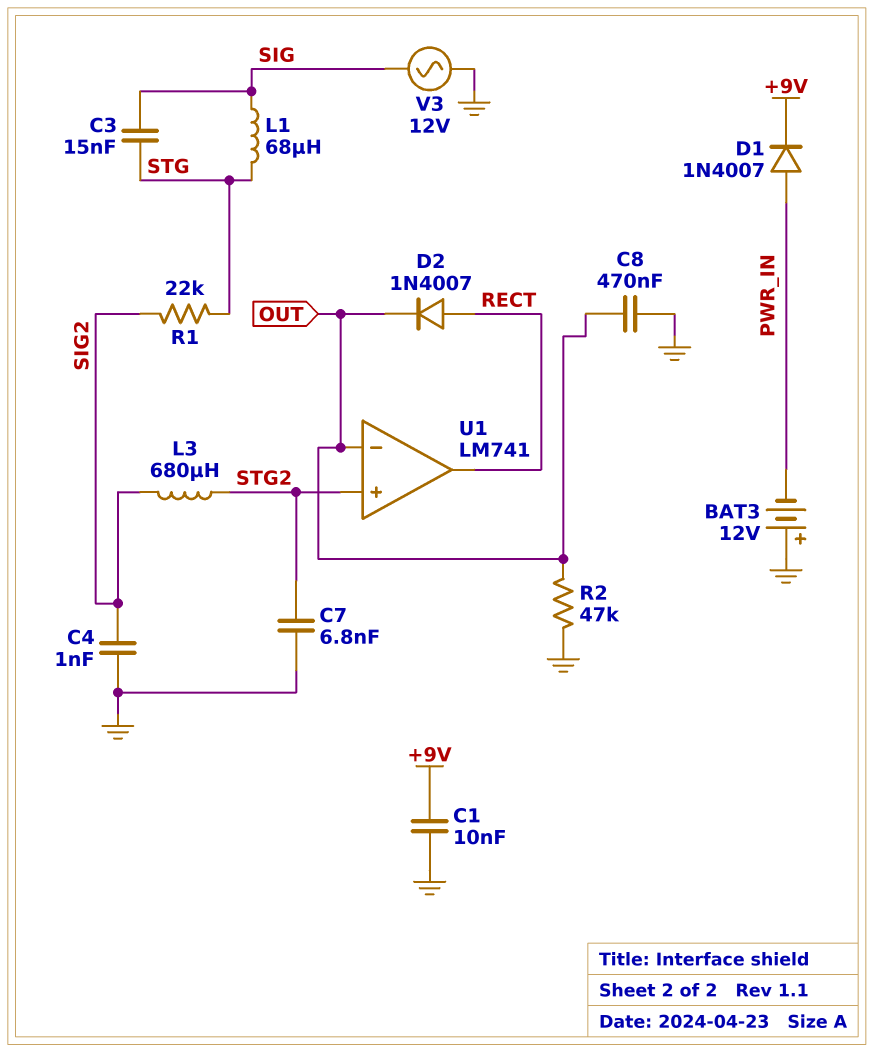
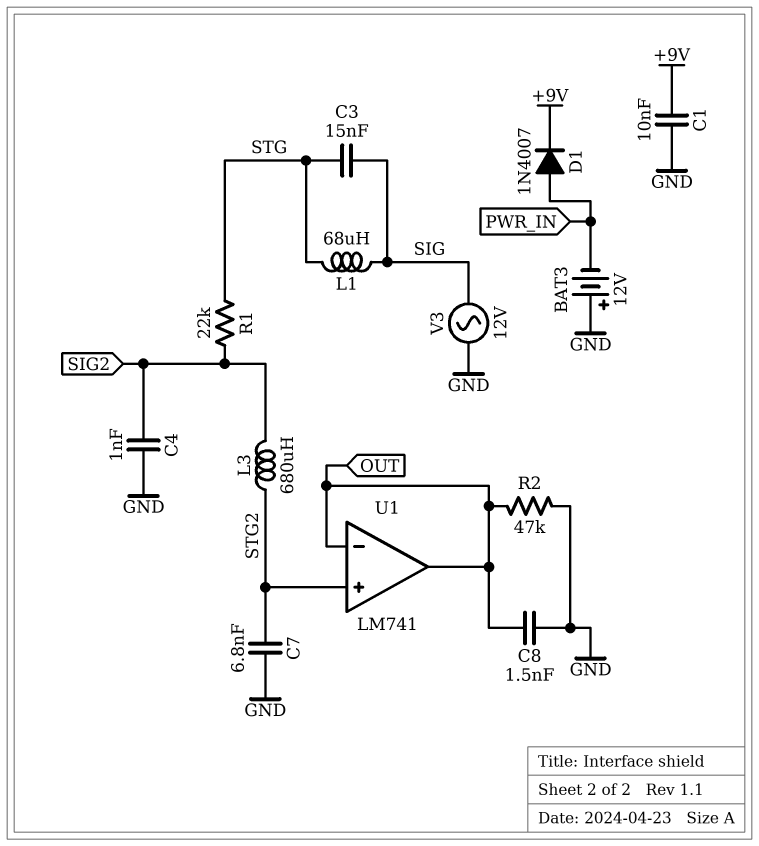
C8: 470nF (GND, OUT) -> 1.5nF (GND, OUT)
D2: diode 1N4007 (A RECT, K OUT) -> none
U1 pin out: RECT -> OUT

